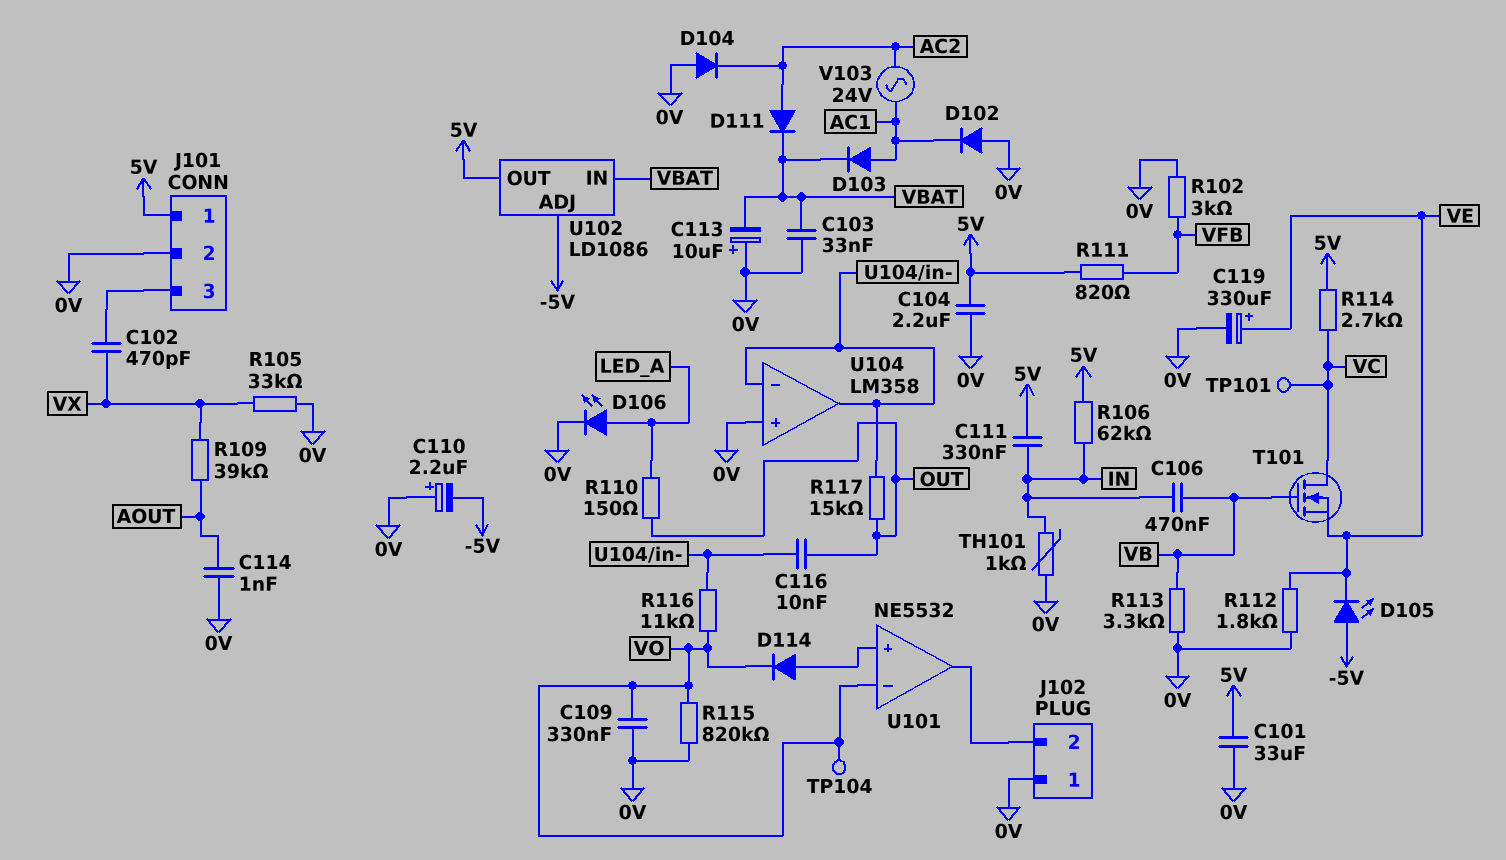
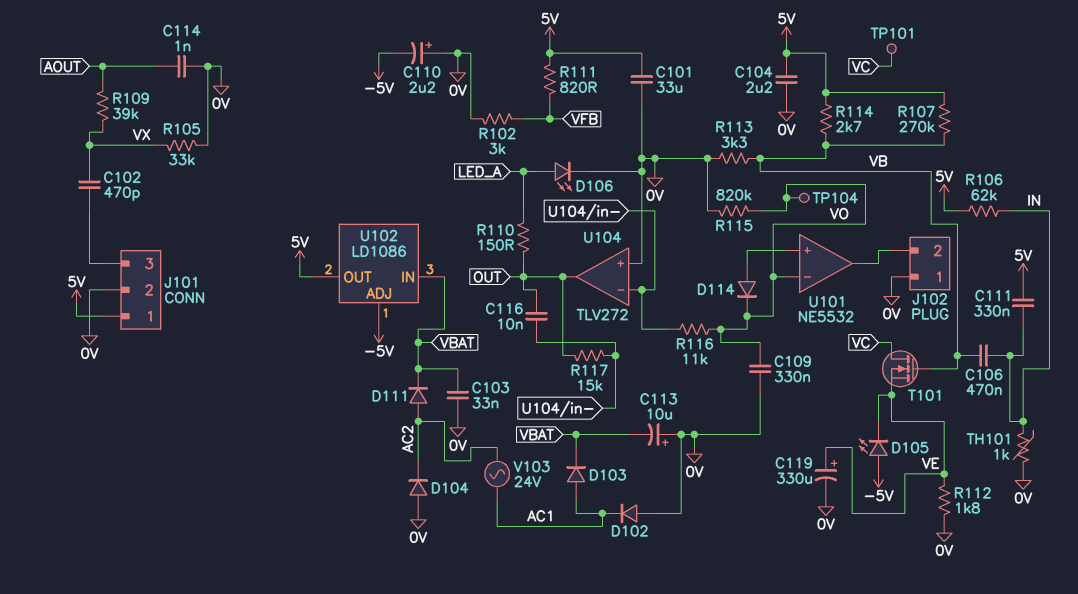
R107: none -> 270k (5V, VB)
R114: 2.7k (5V, VC) -> 2.7k (5V, VB)
U104: LM358 -> TLV272
U104 pin out: U104/in- -> OUT

